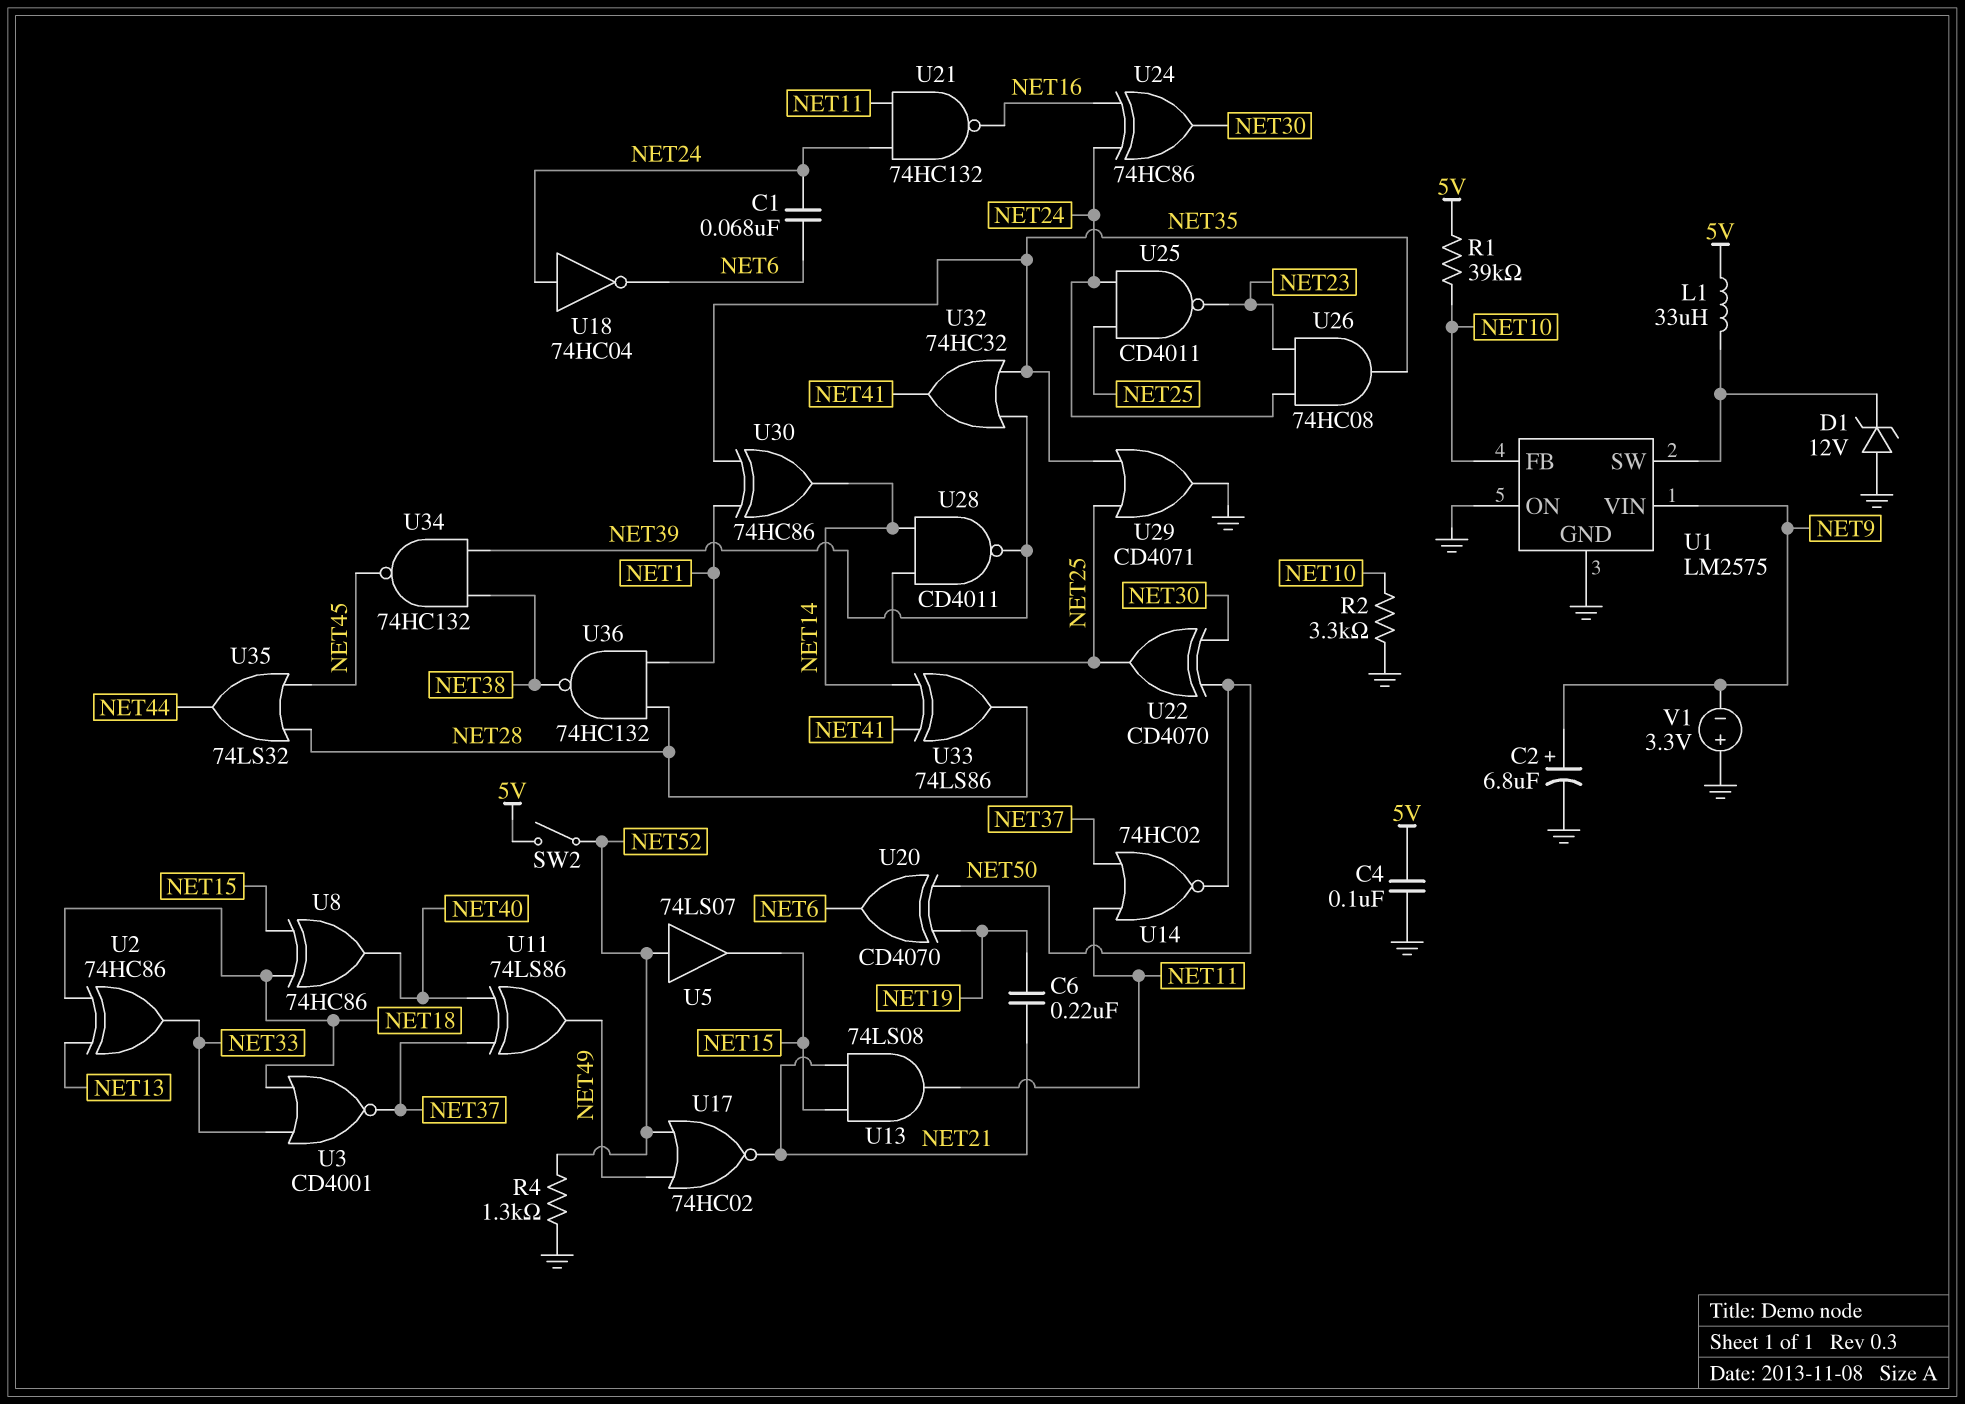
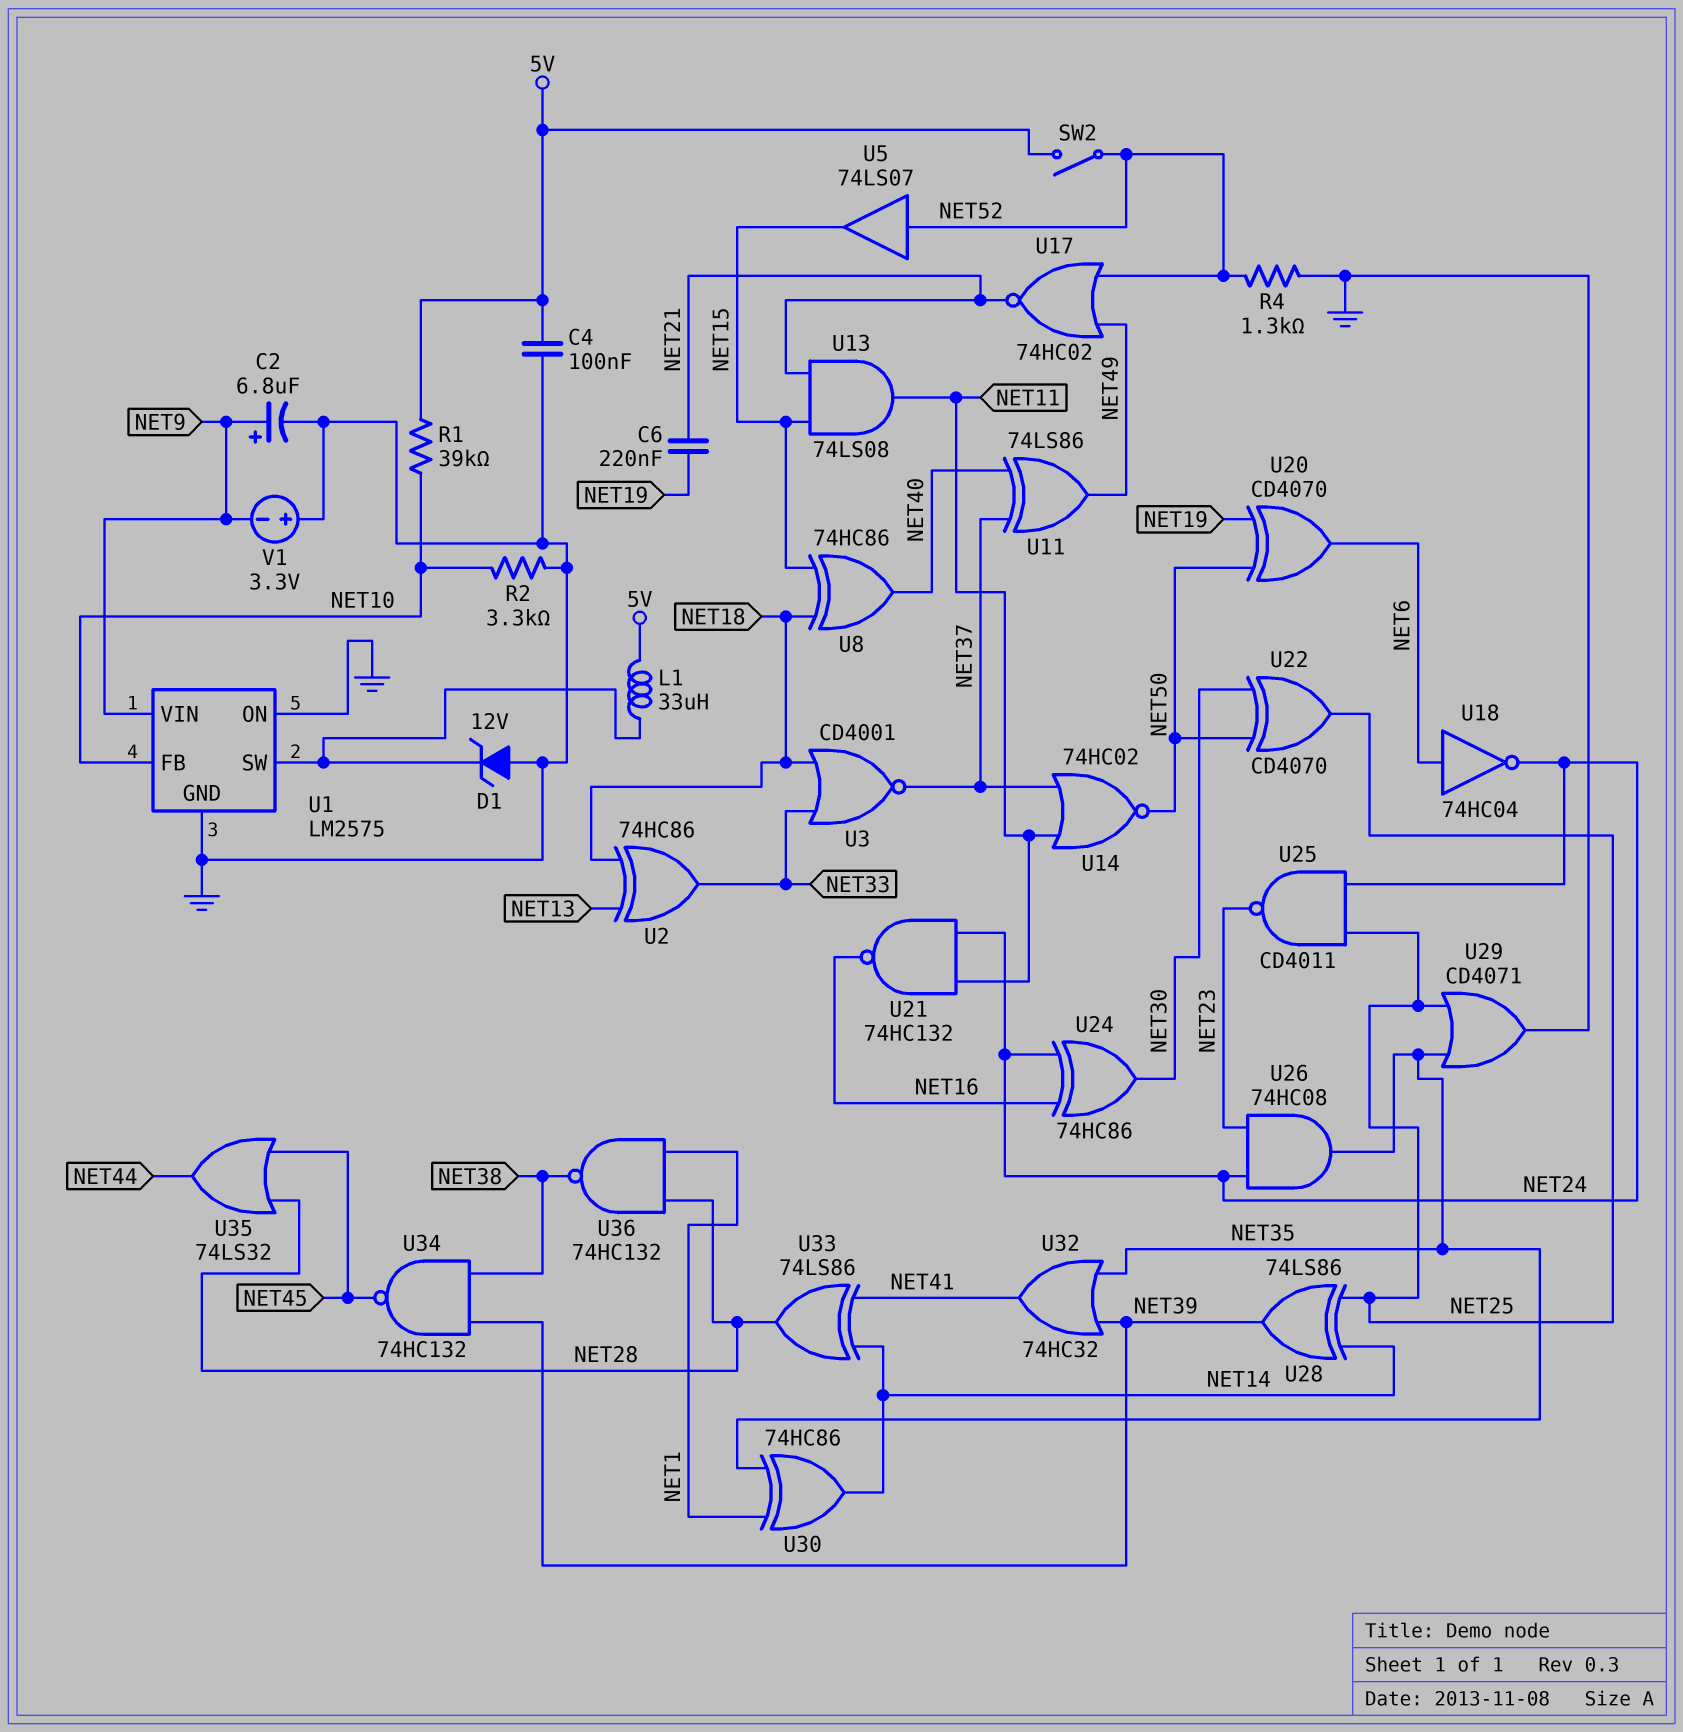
C1: 68nF (NET6, NET24) -> none
U18: NOT 74HC04 (in NET24, out NET6) -> NOT 74HC04 (in NET6, out NET24)
U28: NAND CD4011 (in NET14, in NET25, out NET39) -> XOR 74LS86 (in NET14, in NET25, out NET39)

